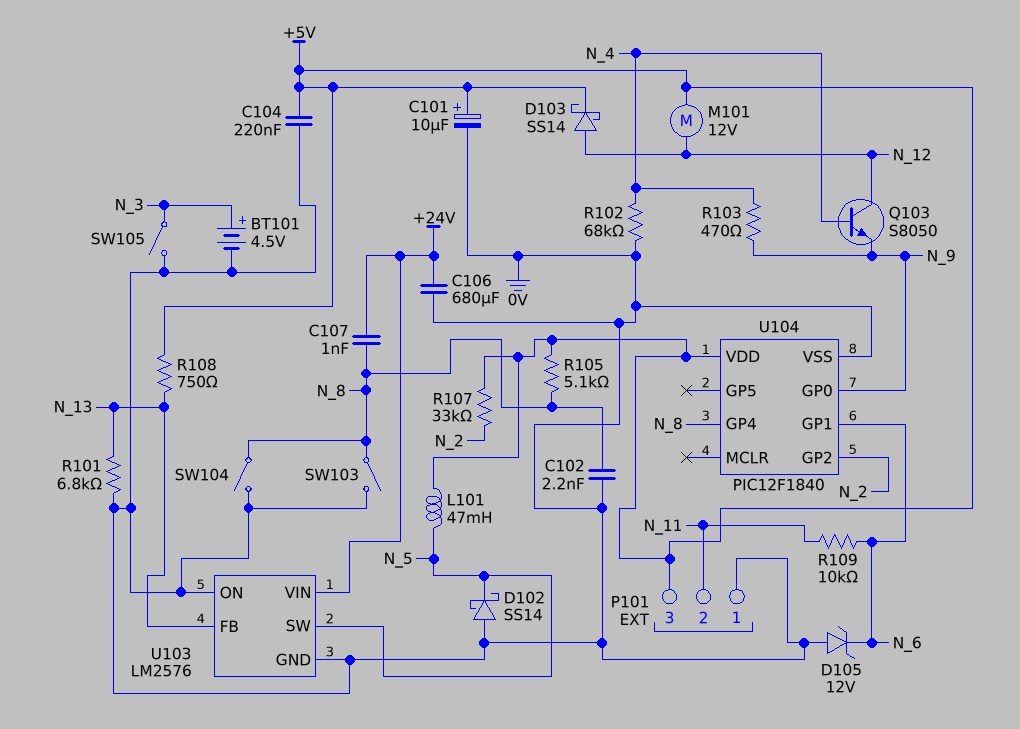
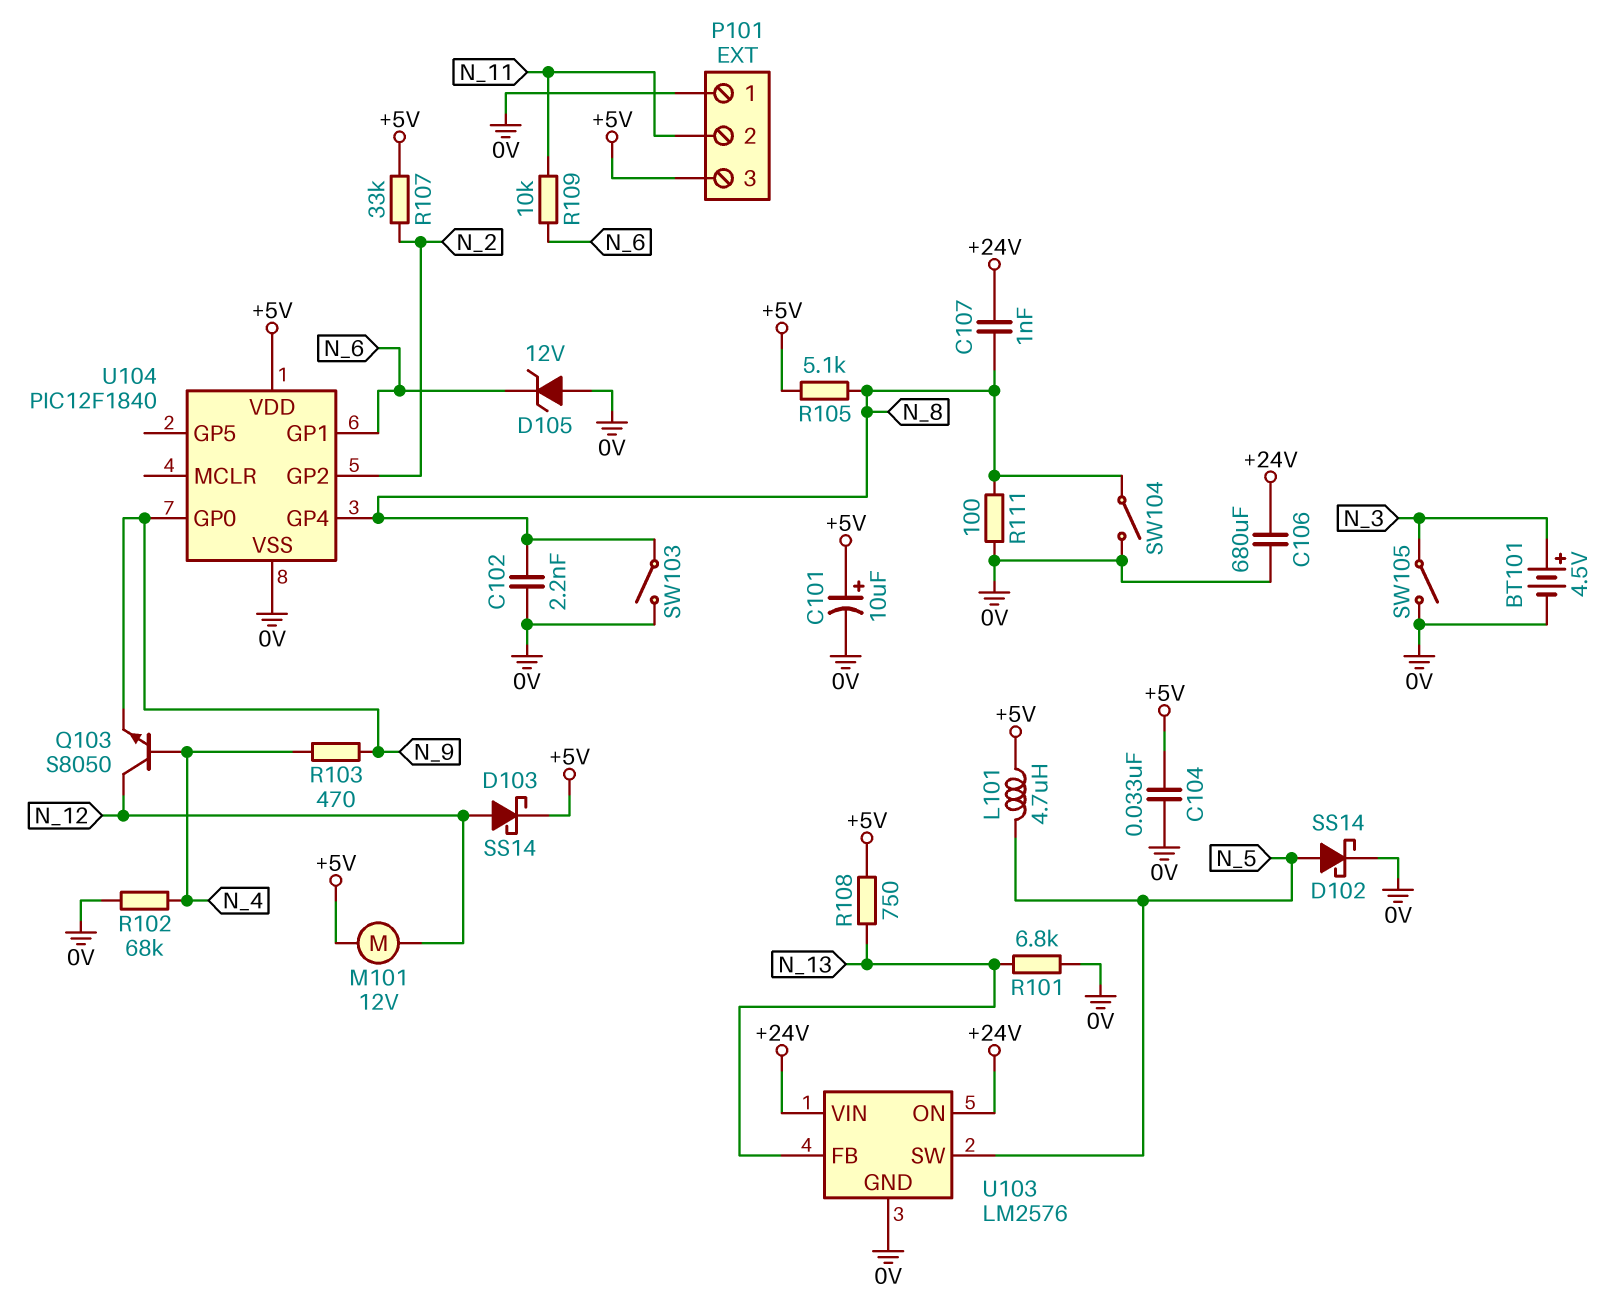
C104: 220nF (+5V, 0V) -> 33nF (+5V, 0V)
D102: schottky SS14 (A 0V, K N_5) -> schottky SS14 (A N_5, K 0V)
L101: 47mH (+5V, N_5) -> 4.7uH (+5V, N_5)
R111: none -> 100 (0V, N_8)
U103 pin ON: 0V -> +24V

